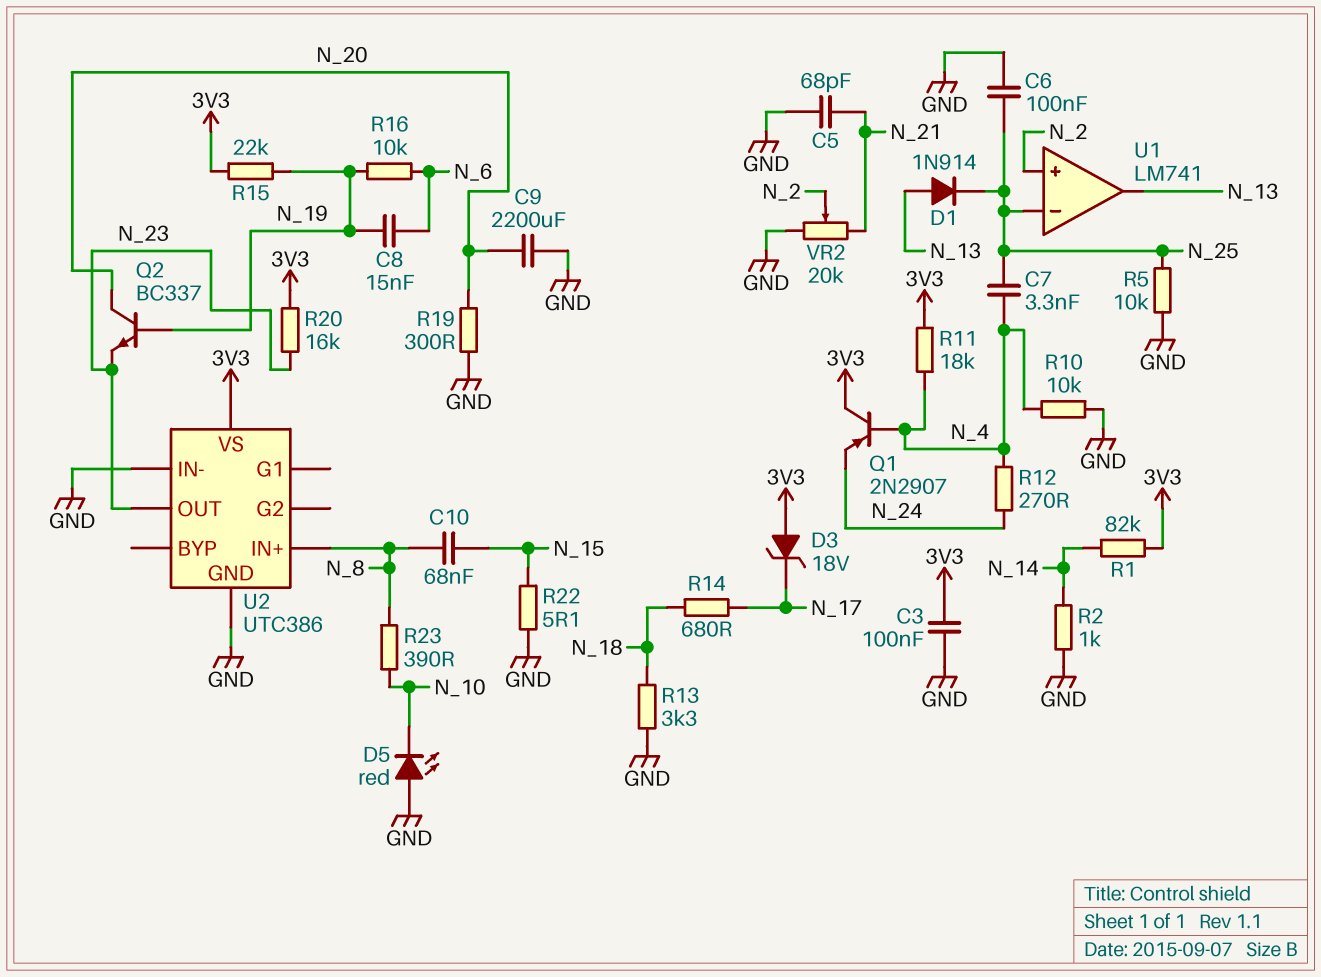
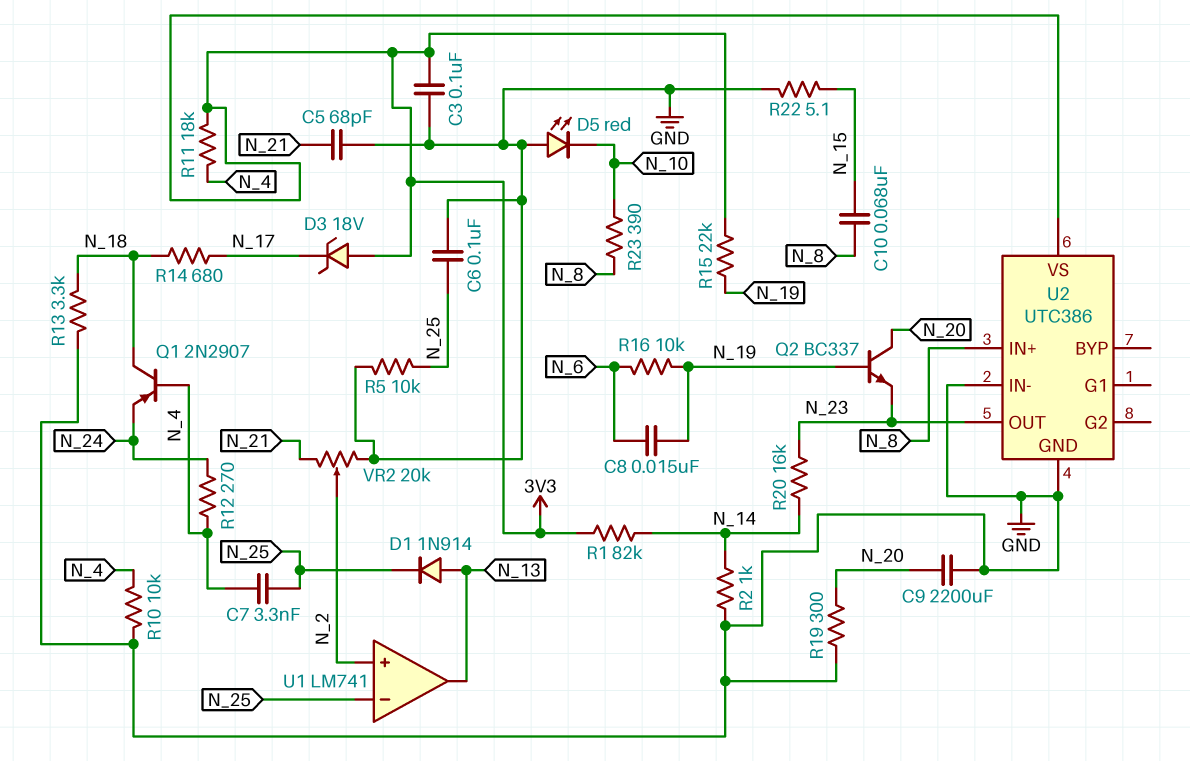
Q1: PNP 2N2907 (B N_4, C 3V3, E N_24) -> PNP 2N2907 (B N_4, C N_18, E N_24)
R20: 16k (3V3, N_23) -> 16k (N_14, N_23)

